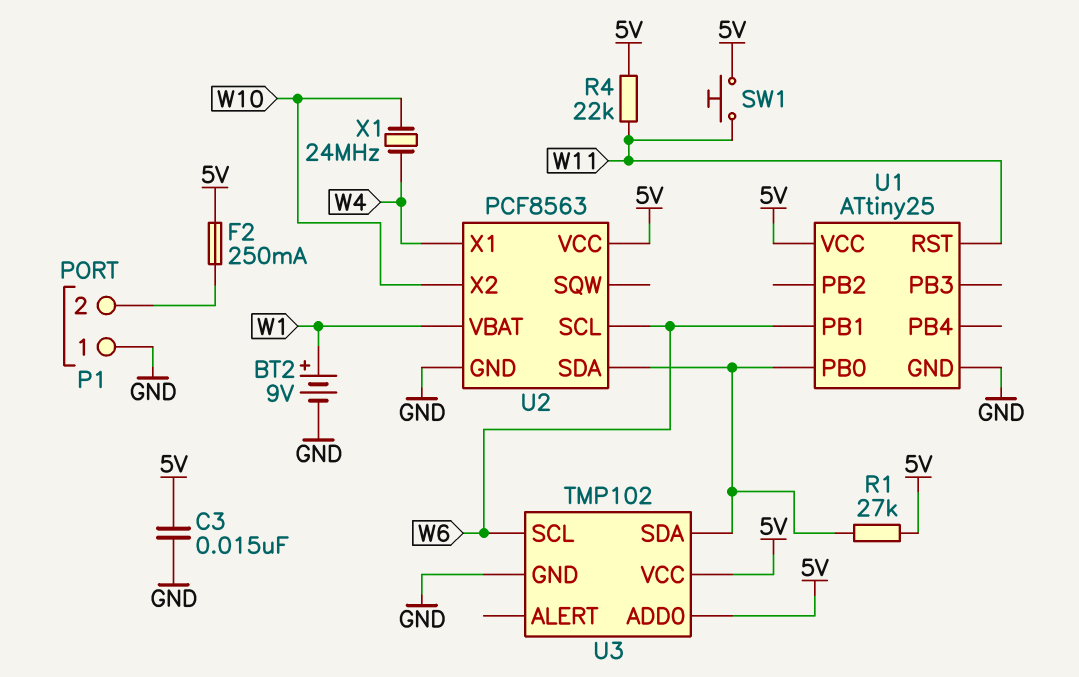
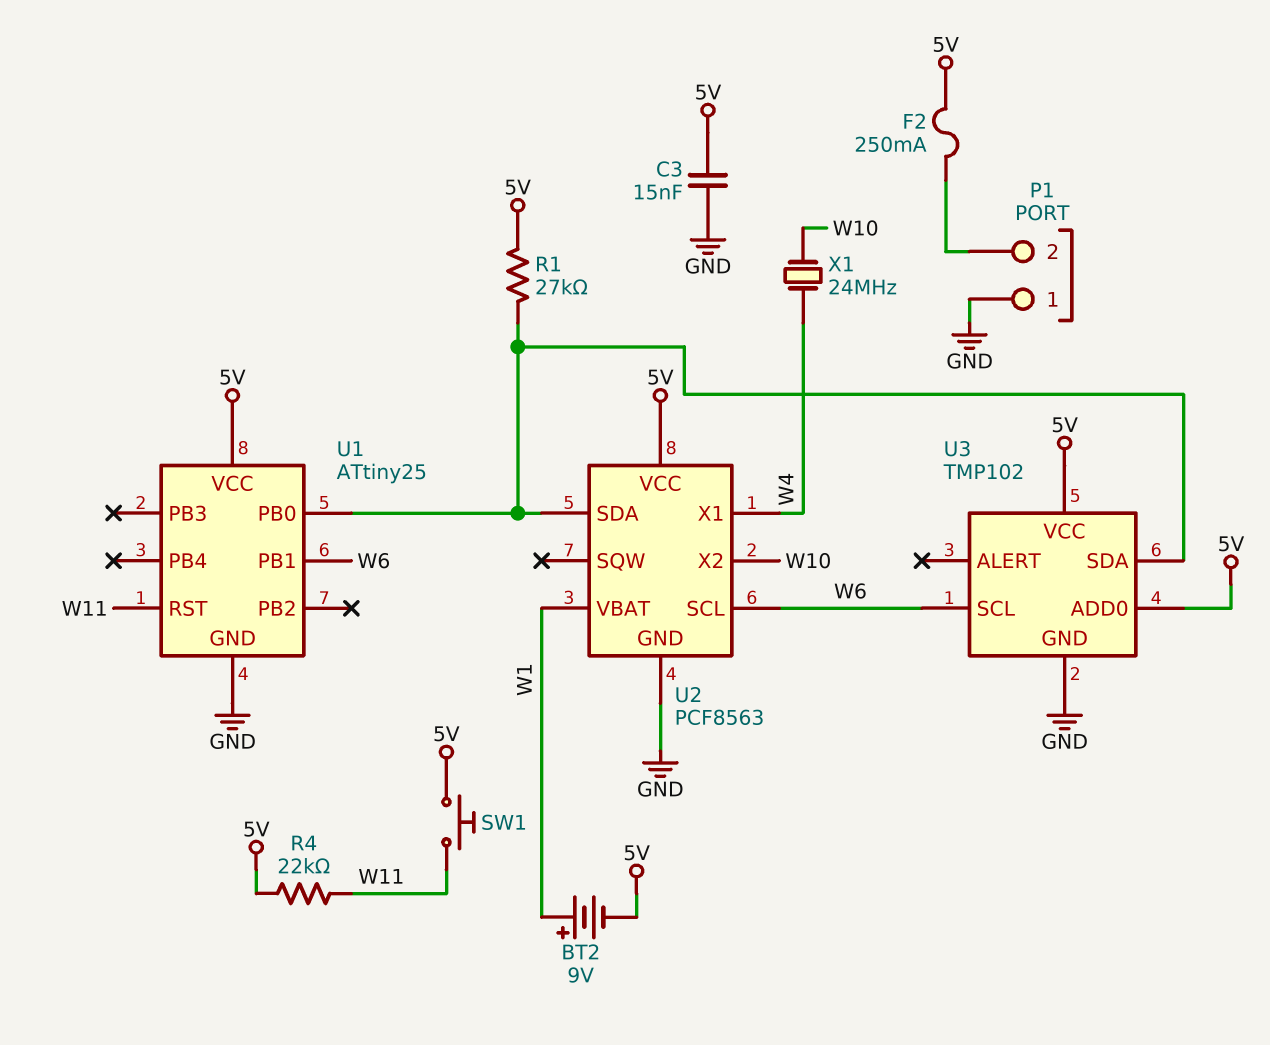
BT2: 9V (plus W1, minus GND) -> 9V (plus W1, minus 5V)

